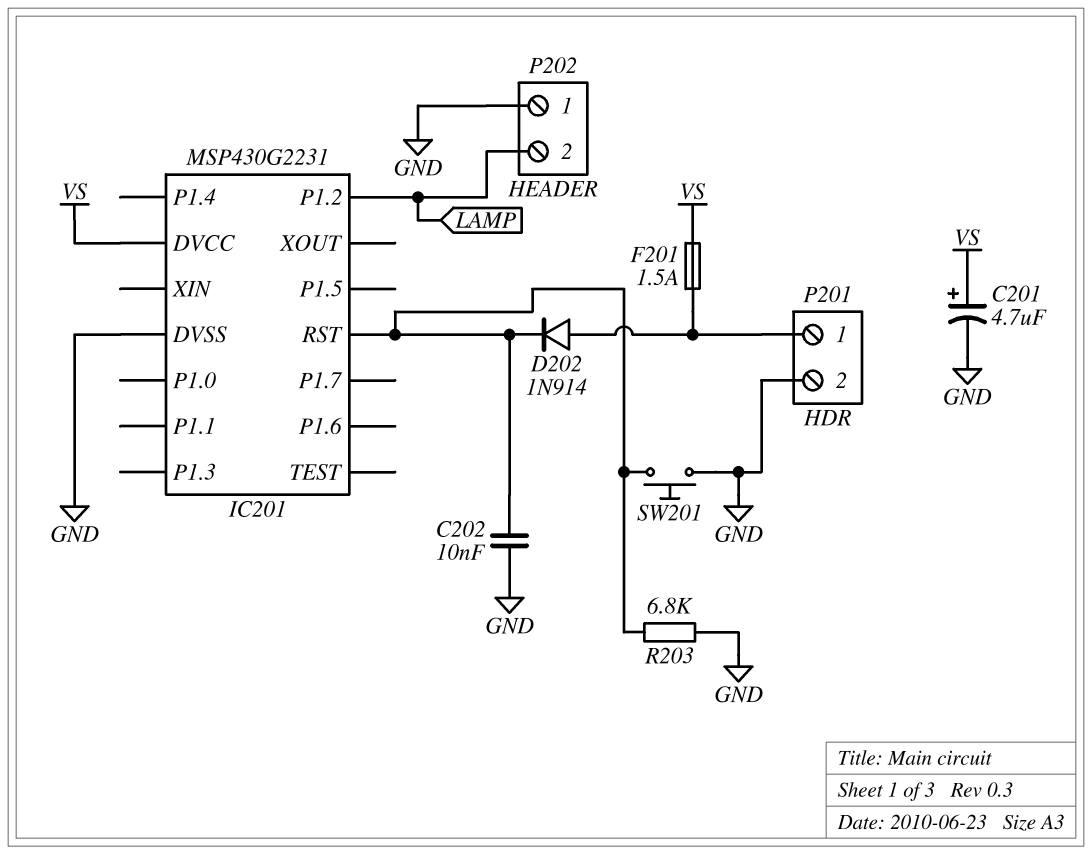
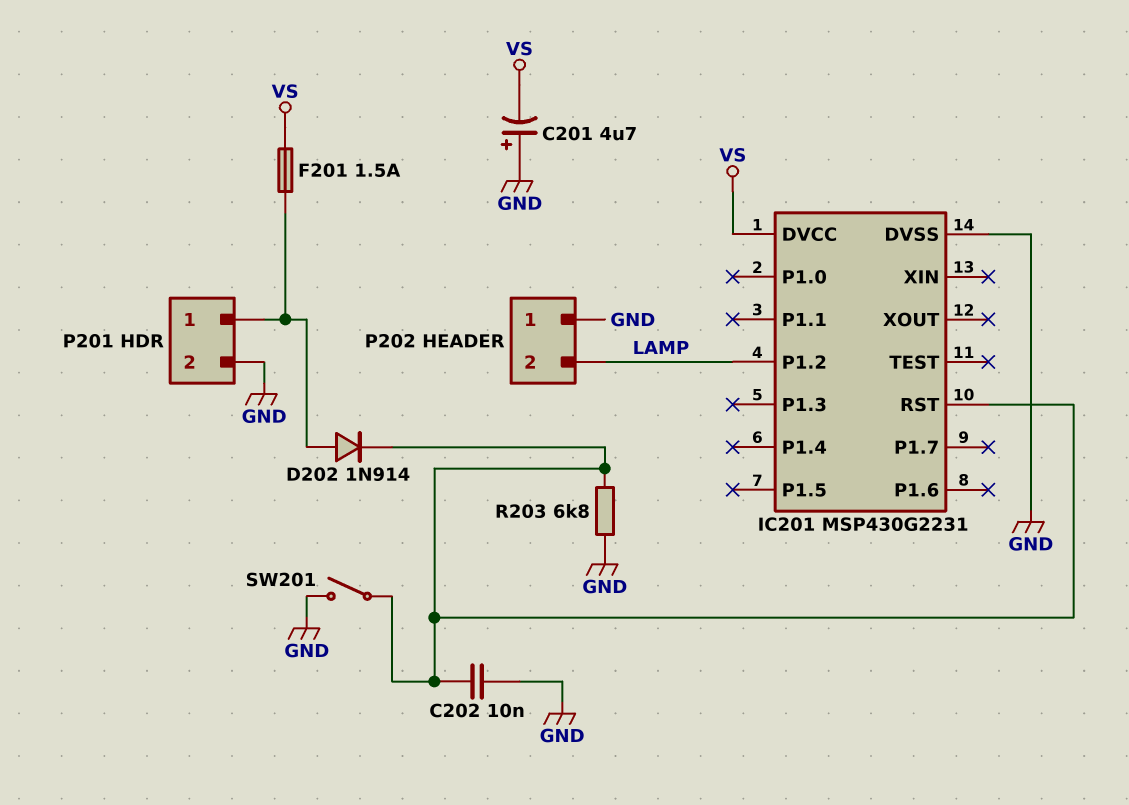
C201: 4.7uF (plus VS, minus GND) -> 4.7uF (plus GND, minus VS)
SW201: button (GND, IC201/RST) -> switch (GND, IC201/RST)

